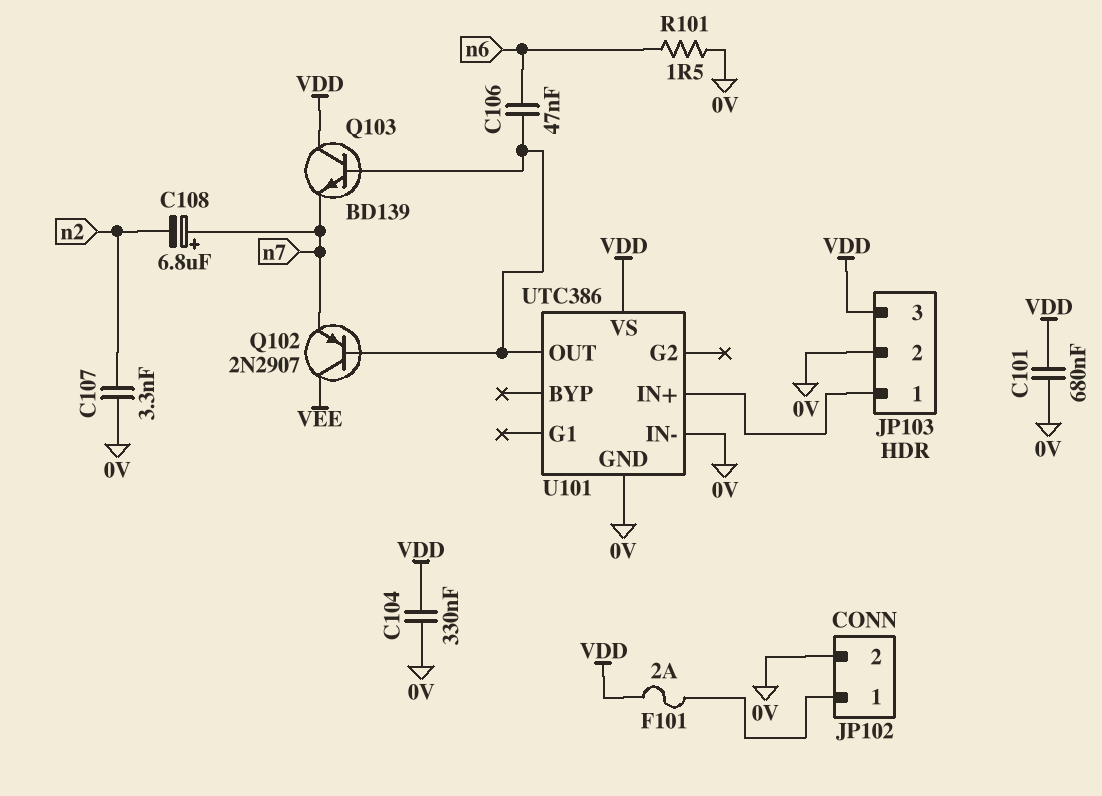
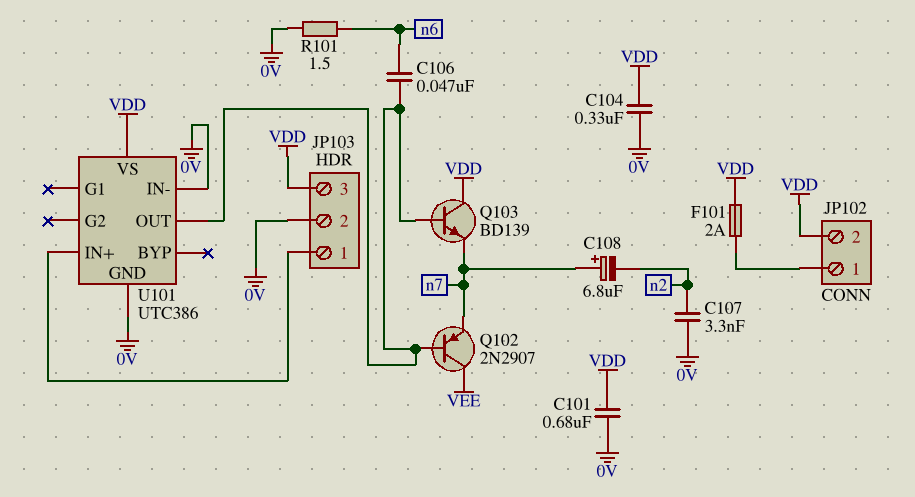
JP102 pin 2: 0V -> VDD

